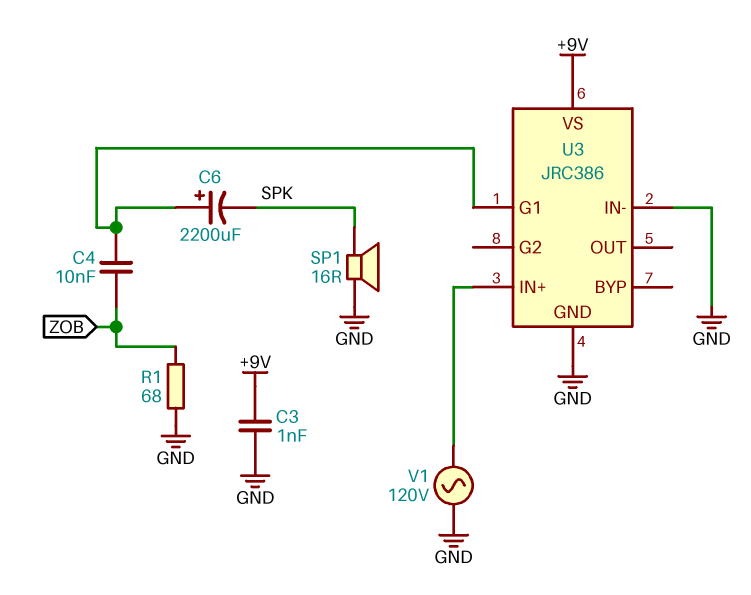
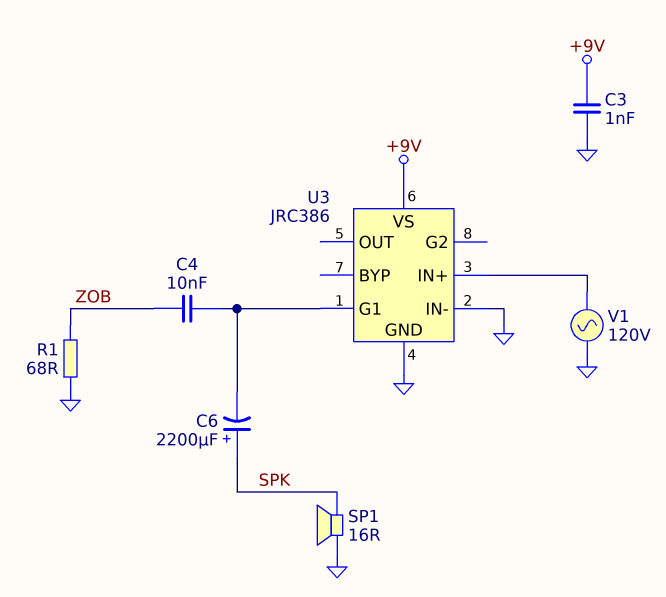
C6: 2200uF (plus U3/G1, minus SPK) -> 2200uF (plus SPK, minus U3/G1)

